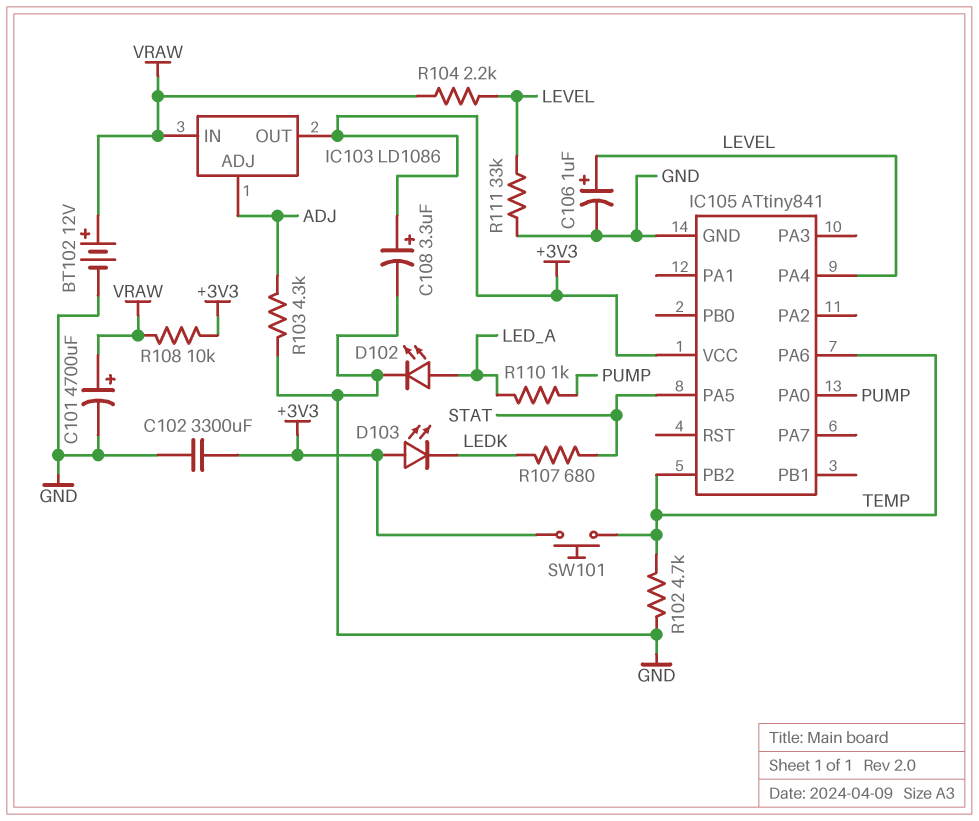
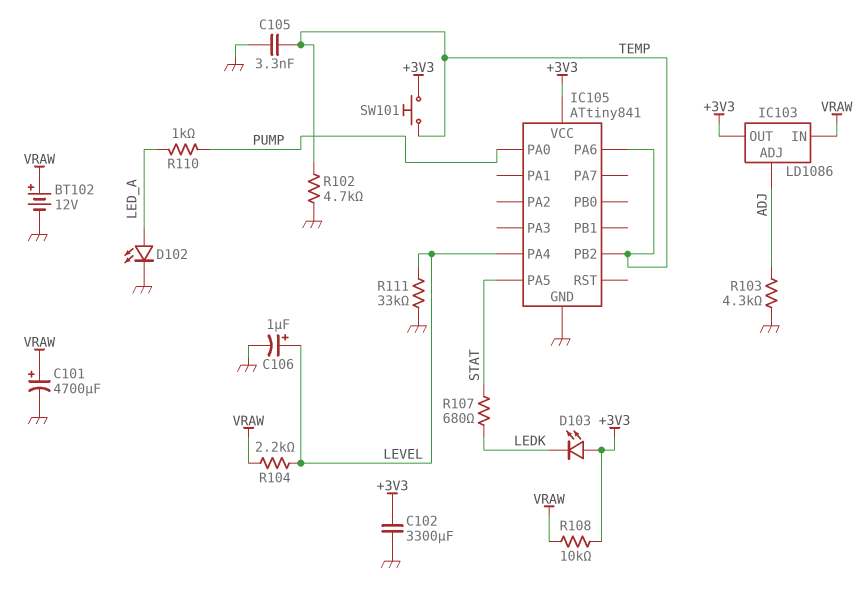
C105: none -> 3.3nF (GND, TEMP)
C108: 3.3uF (plus +3V3, minus GND) -> none

